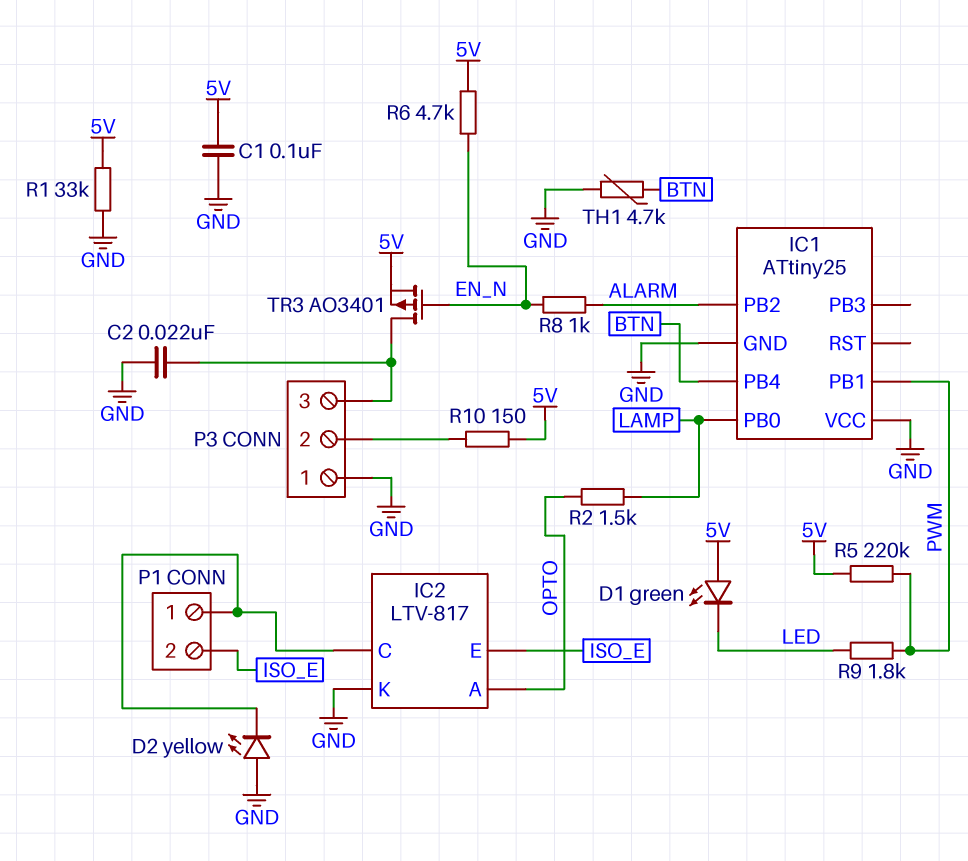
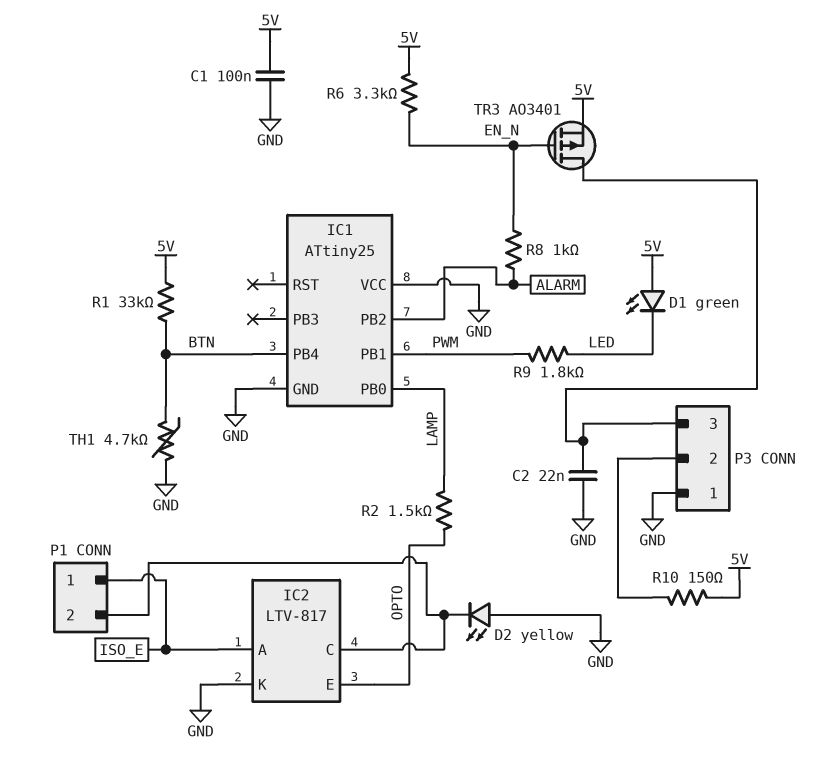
IC2 pin A: OPTO -> ISO_E
IC2 pin E: ISO_E -> OPTO
P1 pin 1: IC2/C -> ISO_E
P1 pin 2: ISO_E -> IC2/C
R1: 33k (5V, GND) -> 33k (5V, BTN)
R5: 220k (5V, PWM) -> none
R6: 4.7k (5V, EN_N) -> 3.3k (5V, EN_N)

